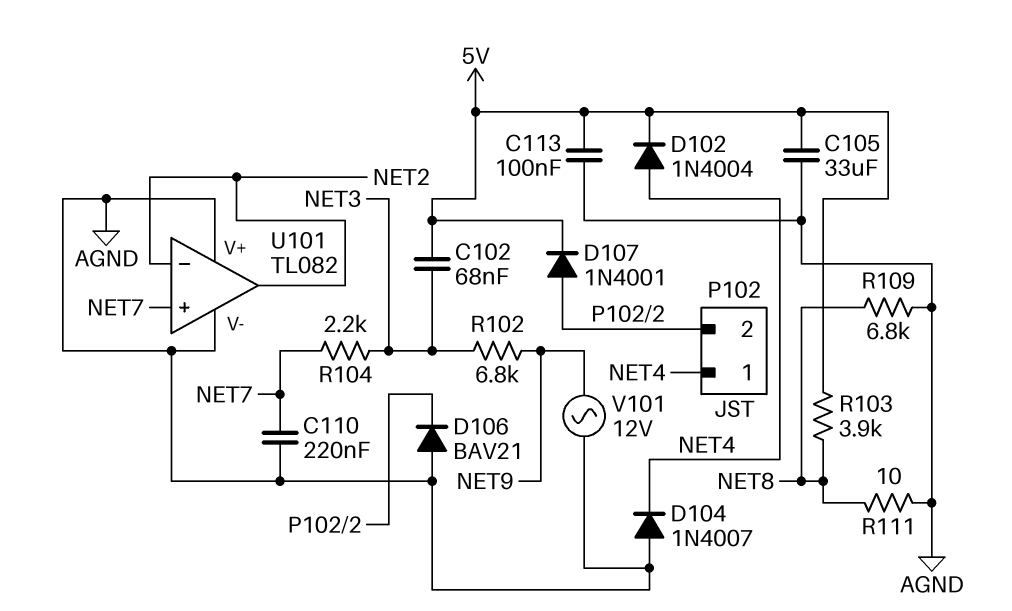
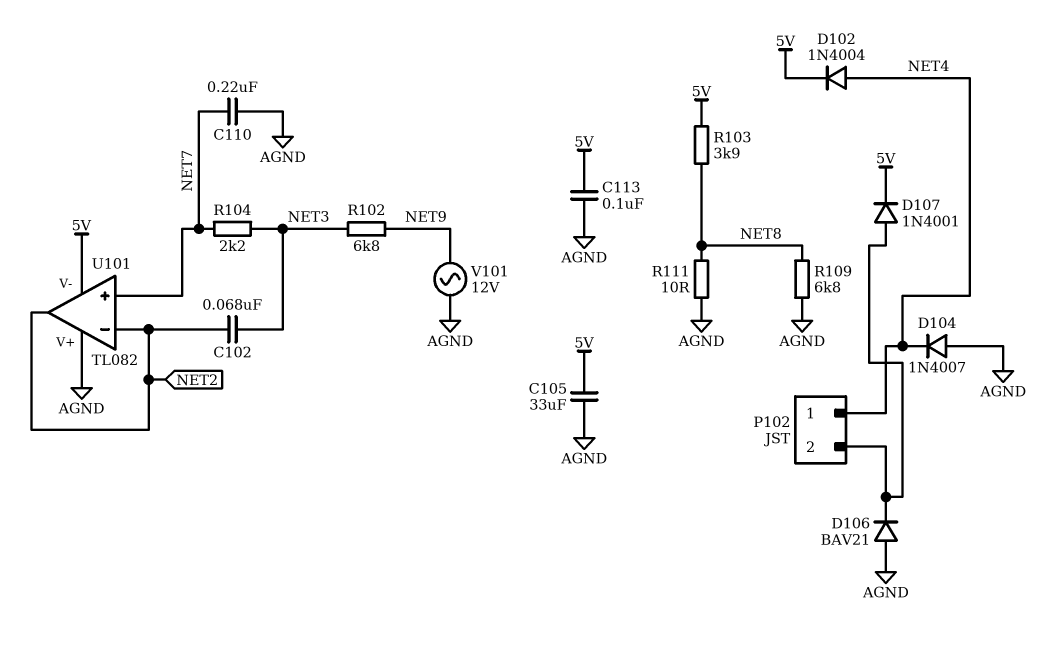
C102: 68nF (5V, NET3) -> 68nF (NET2, NET3)
U101 pin V-: AGND -> 5V

